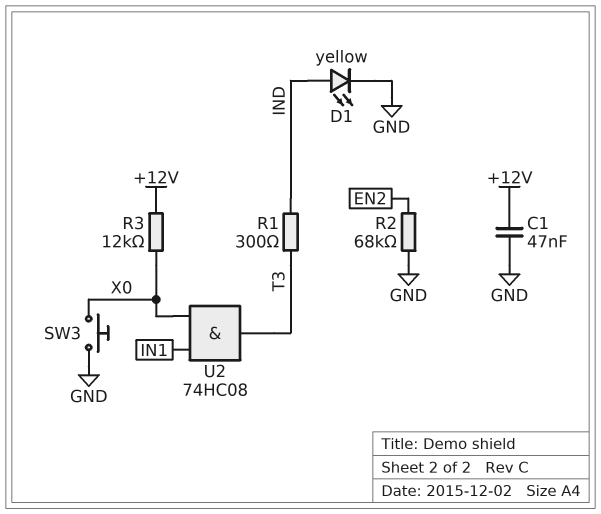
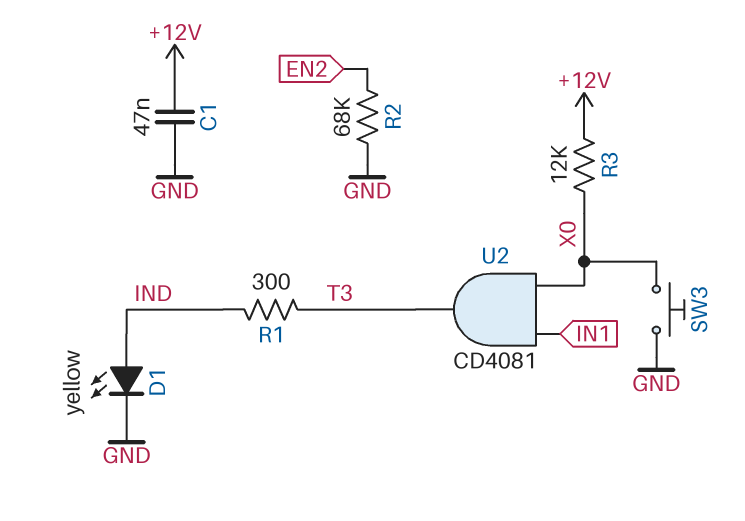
U2: AND 74HC08 (in IN1, in X0, out T3) -> AND CD4081 (in IN1, in X0, out T3)

